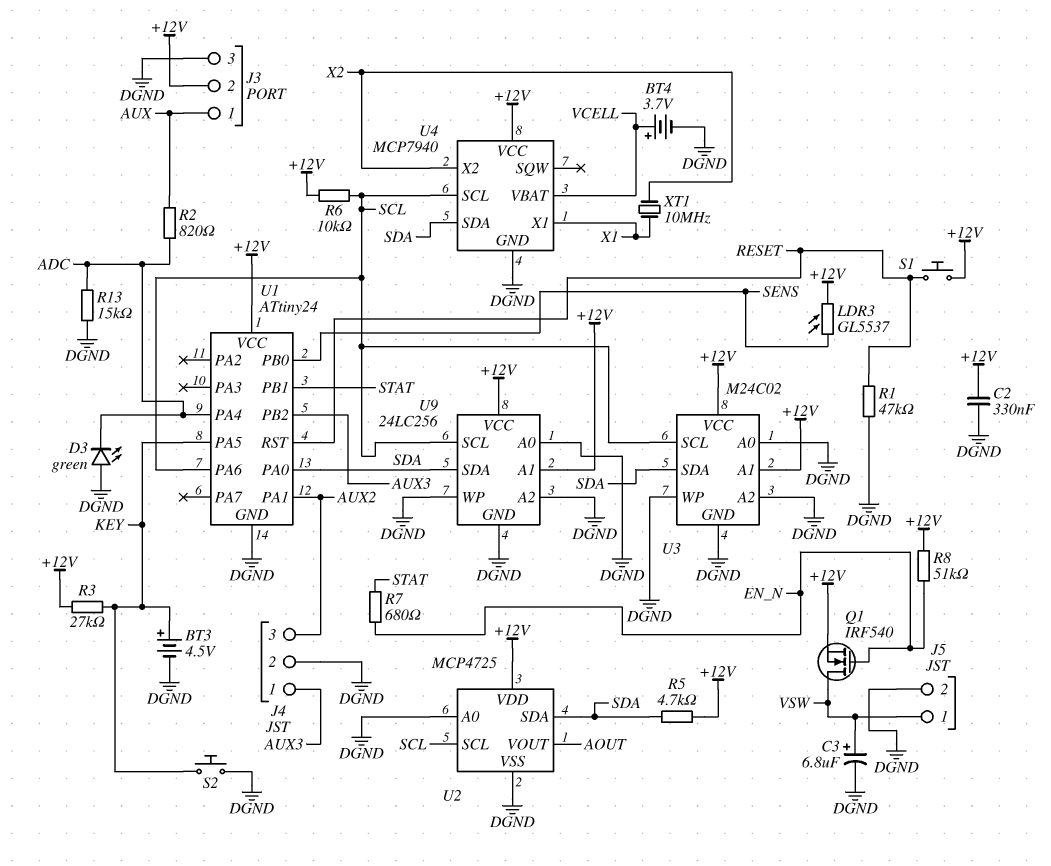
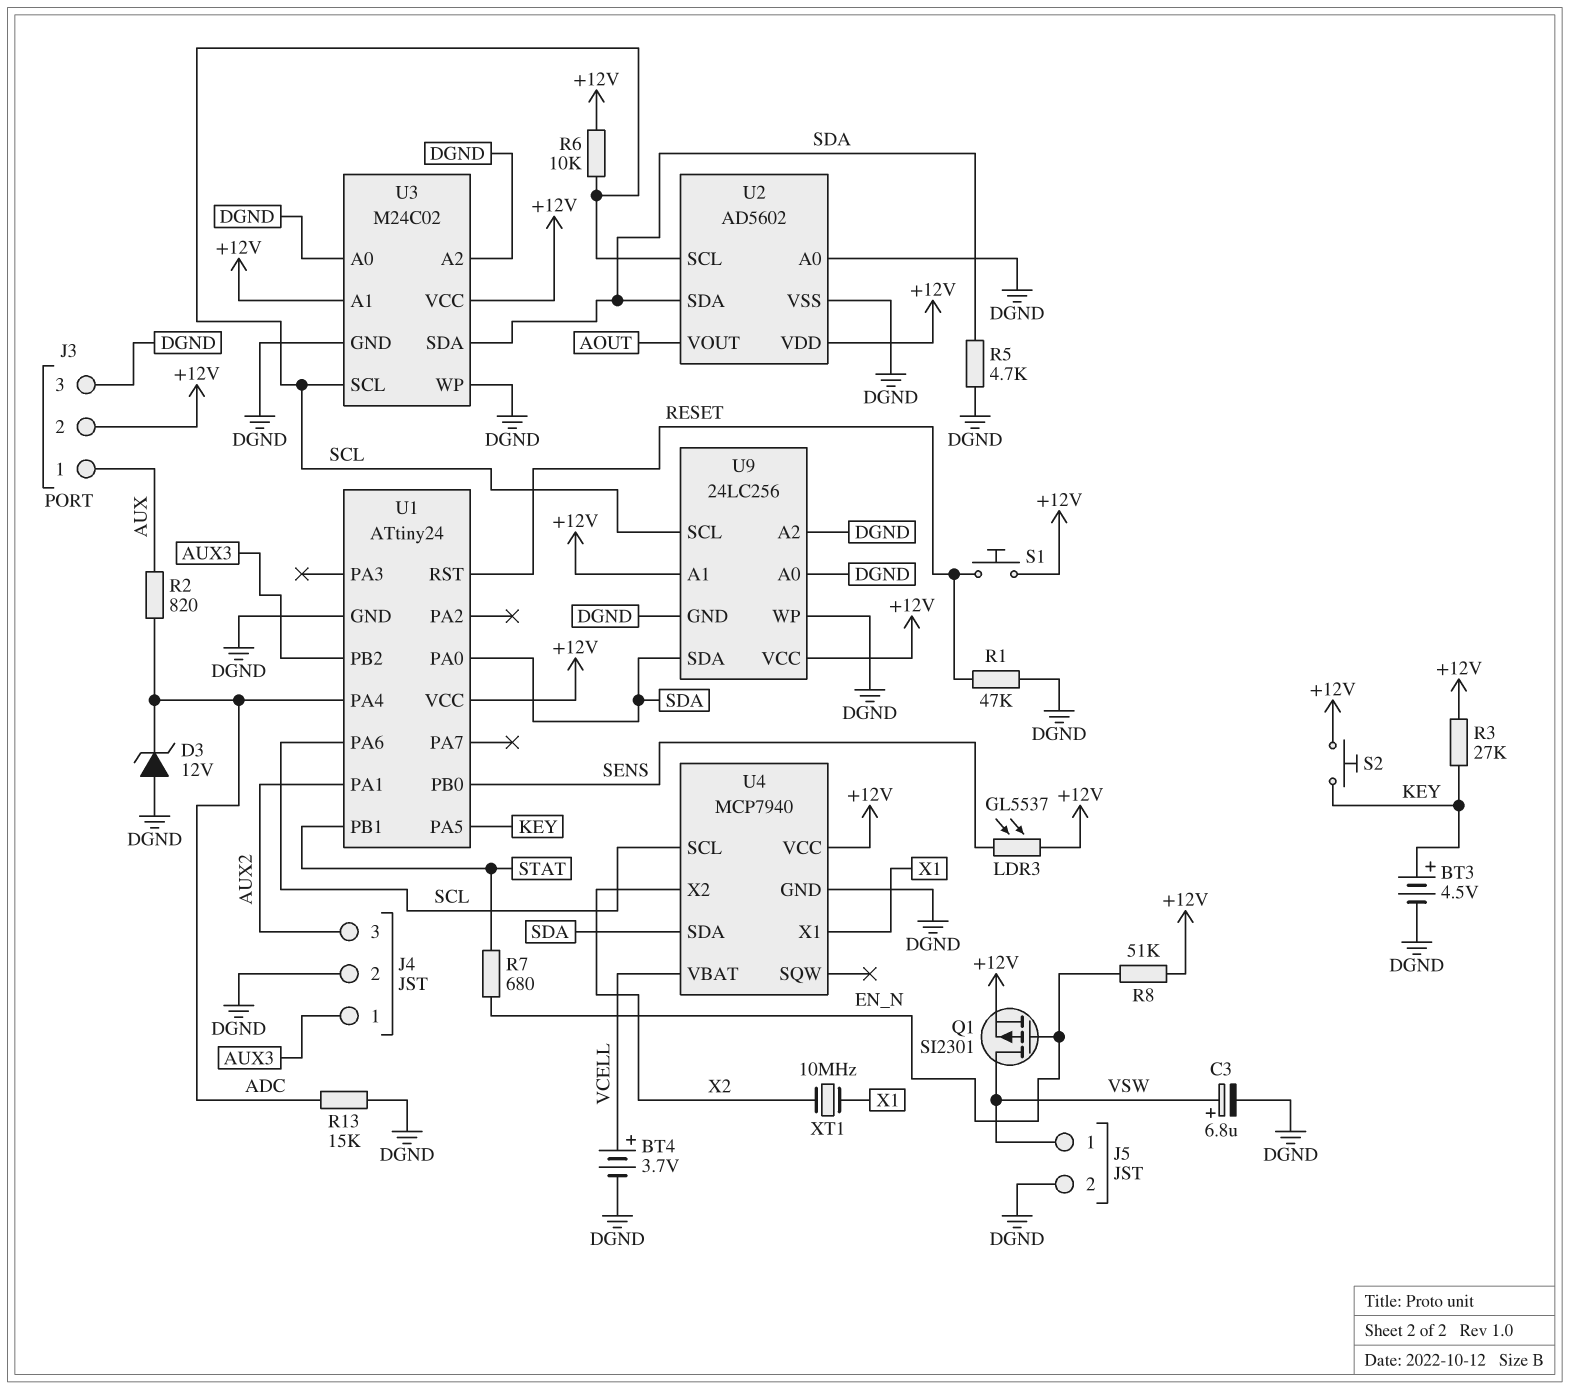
C2: 330nF (+12V, DGND) -> none
D3: LED green (A DGND, K ADC) -> zener 12V (A DGND, K ADC)
Q1: NMOS IRF540 (G EN_N, D VSW, S +12V) -> PMOS SI2301 (G EN_N, D VSW, S +12V)
R5: 4.7k (+12V, SDA) -> 4.7k (DGND, SDA)
S2: button (DGND, KEY) -> button (+12V, KEY)
U2: MCP4725 -> AD5602

